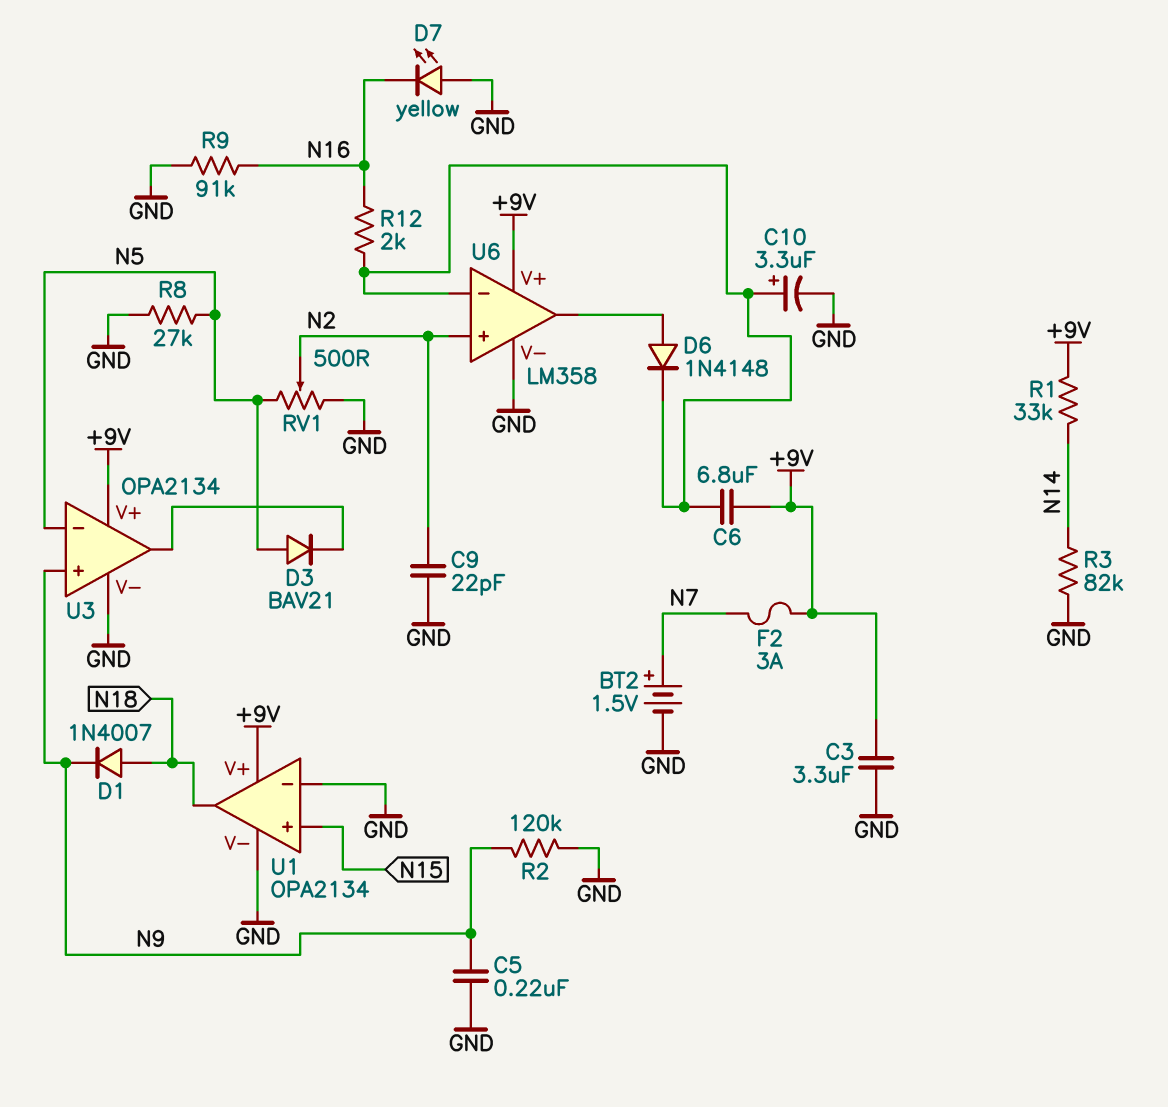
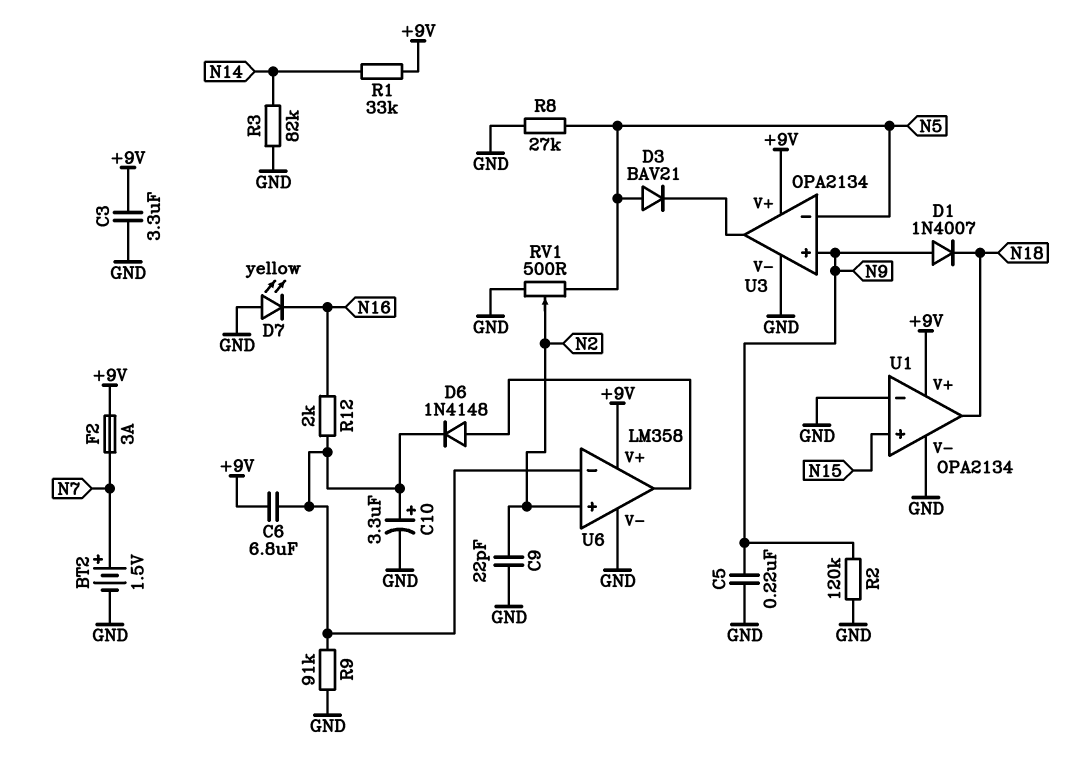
D1: diode 1N4007 (A N18, K N9) -> diode 1N4007 (A N9, K N18)
R9: 91k (GND, N16) -> 91k (GND, U6/in-)

